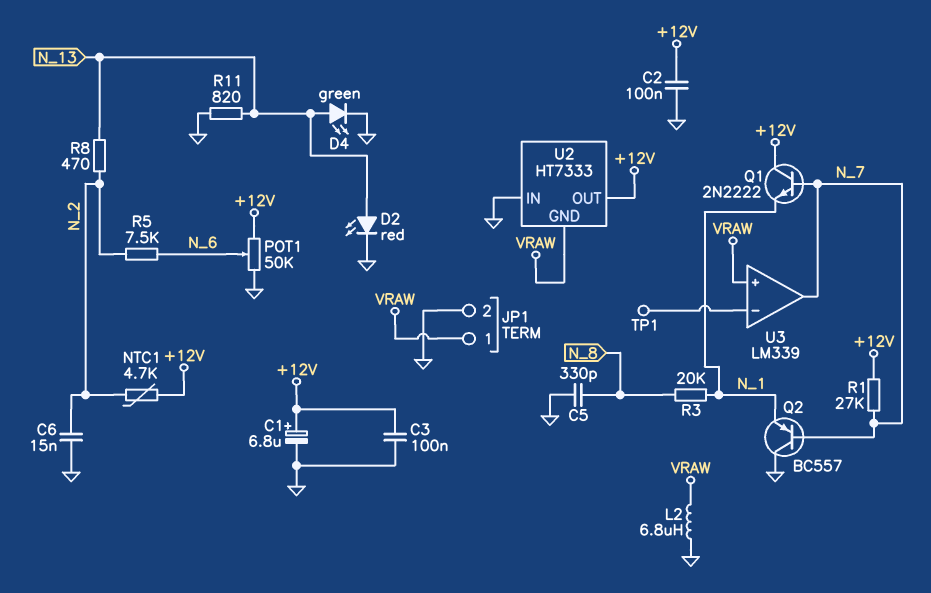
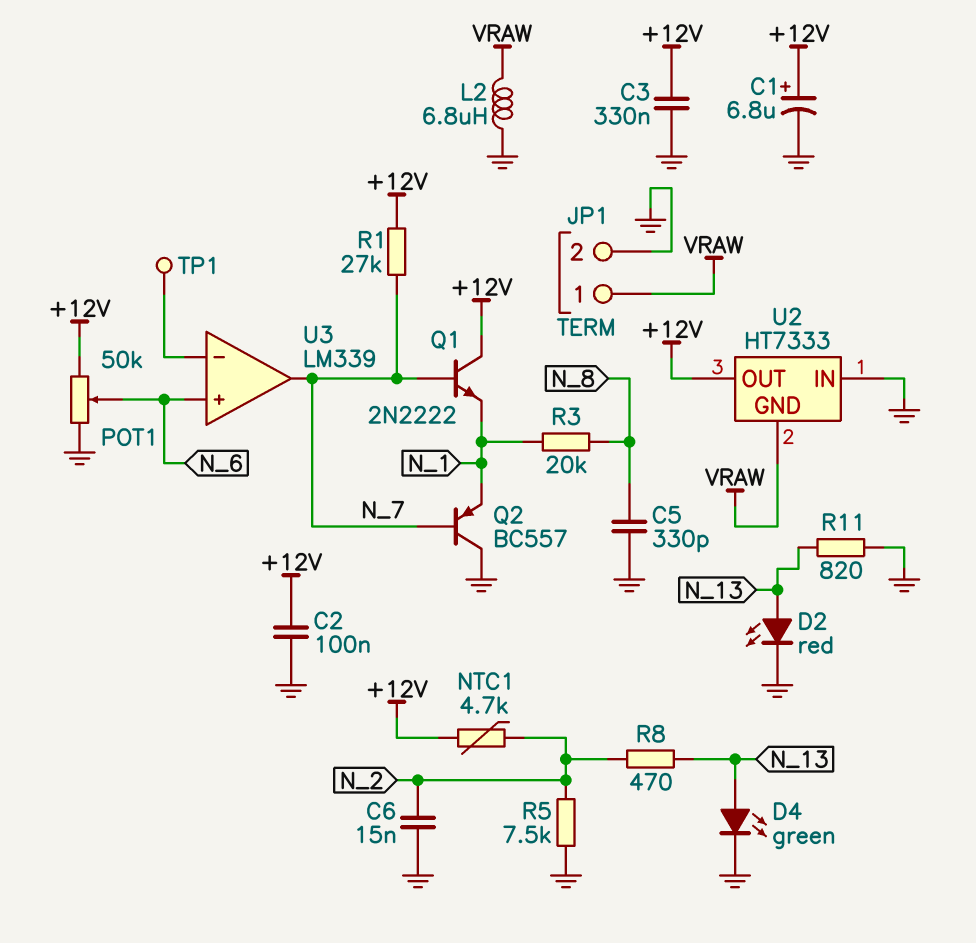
C3: 100nF (+12V, GND) -> 330nF (+12V, GND)
R5: 7.5k (N_2, N_6) -> 7.5k (GND, N_2)
U3 pin in+: VRAW -> N_6

